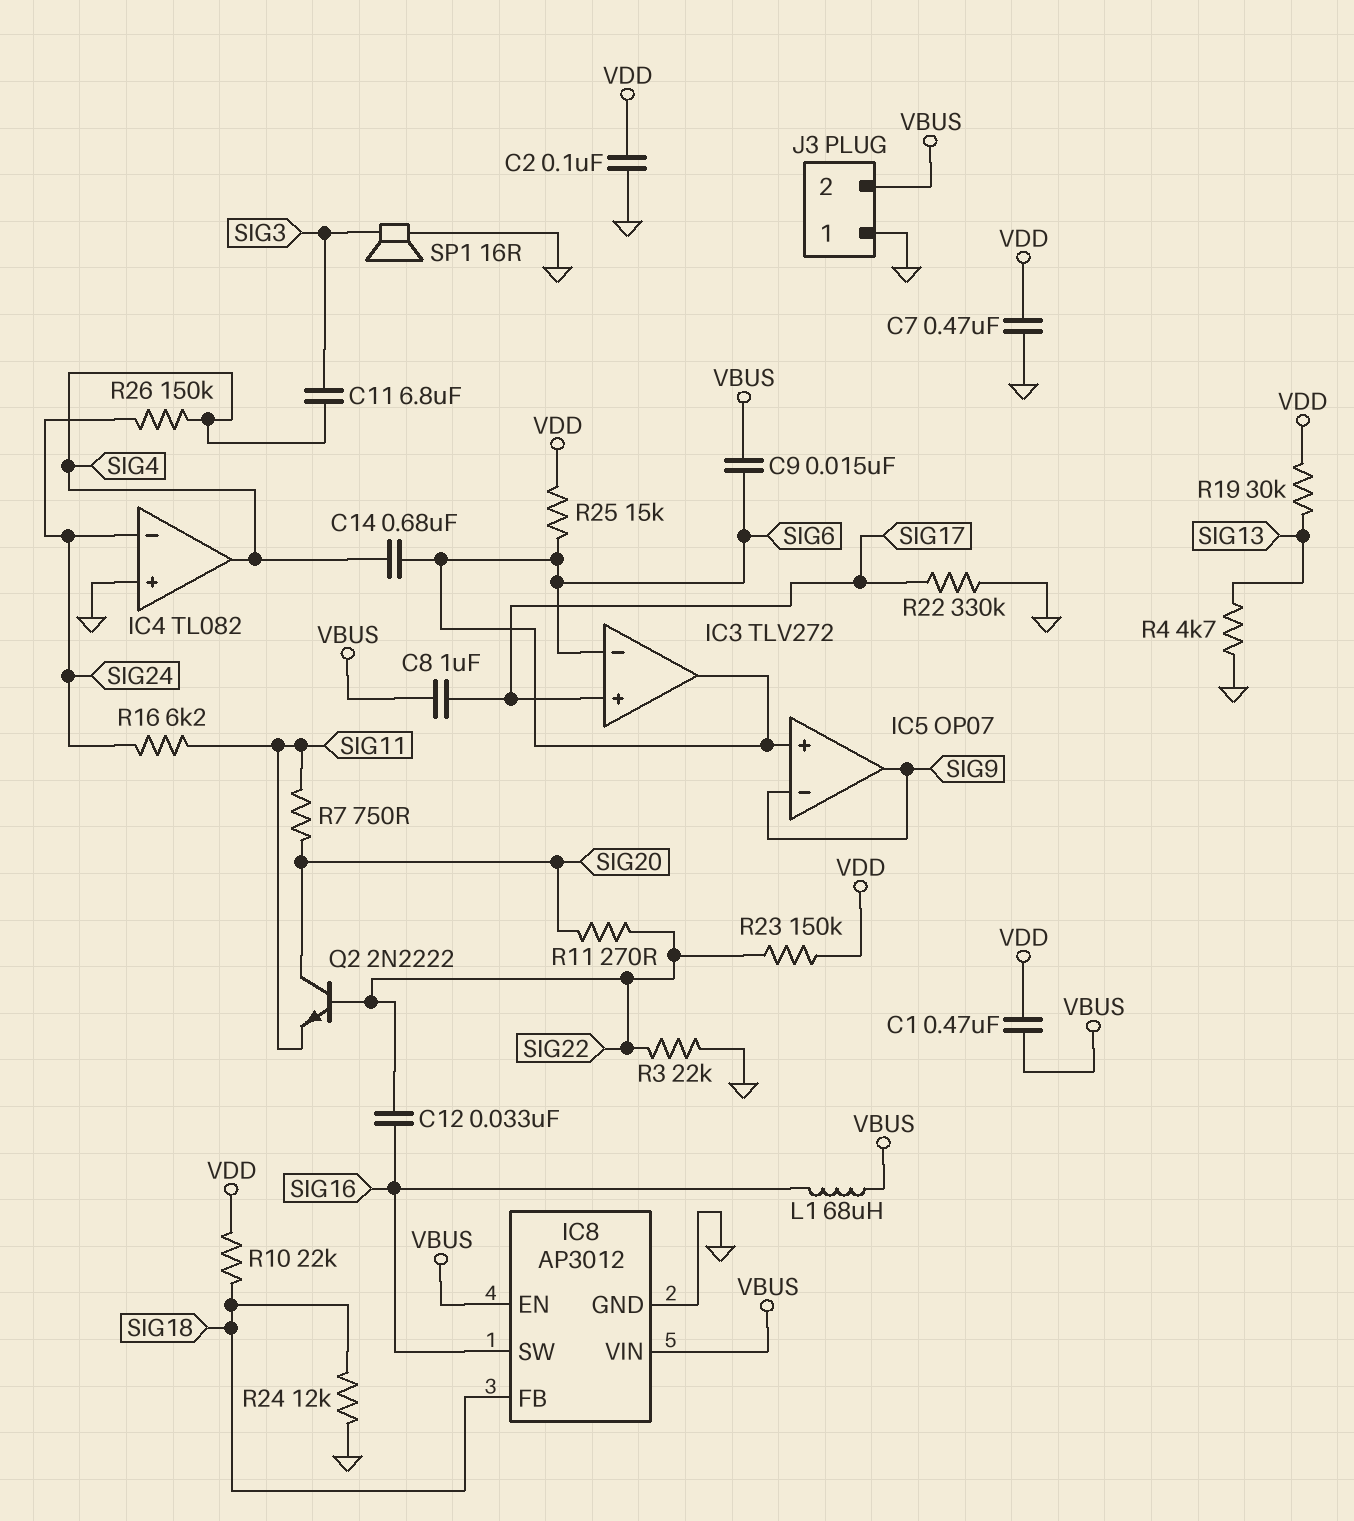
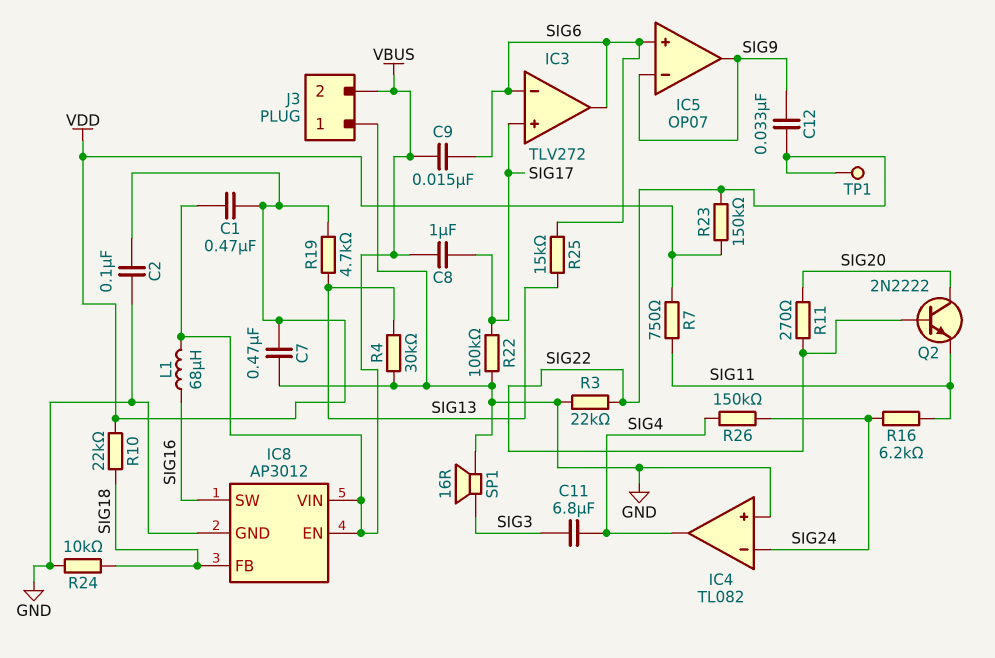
C12: 33nF (SIG16, SIG22) -> 33nF (SIG9, SIG22)
C14: 680nF (SIG4, SIG6) -> none
R4: 4.7k (GND, SIG13) -> 30k (GND, SIG13)
R7: 750 (SIG11, SIG20) -> 750 (SIG11, VDD)
R19: 30k (SIG13, VDD) -> 4.7k (SIG13, VDD)
R22: 330k (GND, SIG17) -> 100k (GND, SIG17)
R24: 12k (GND, SIG18) -> 10k (GND, SIG18)
R25: 15k (SIG6, VDD) -> 15k (SIG6, SIG13)
TP1: none -> test point (SIG22)

